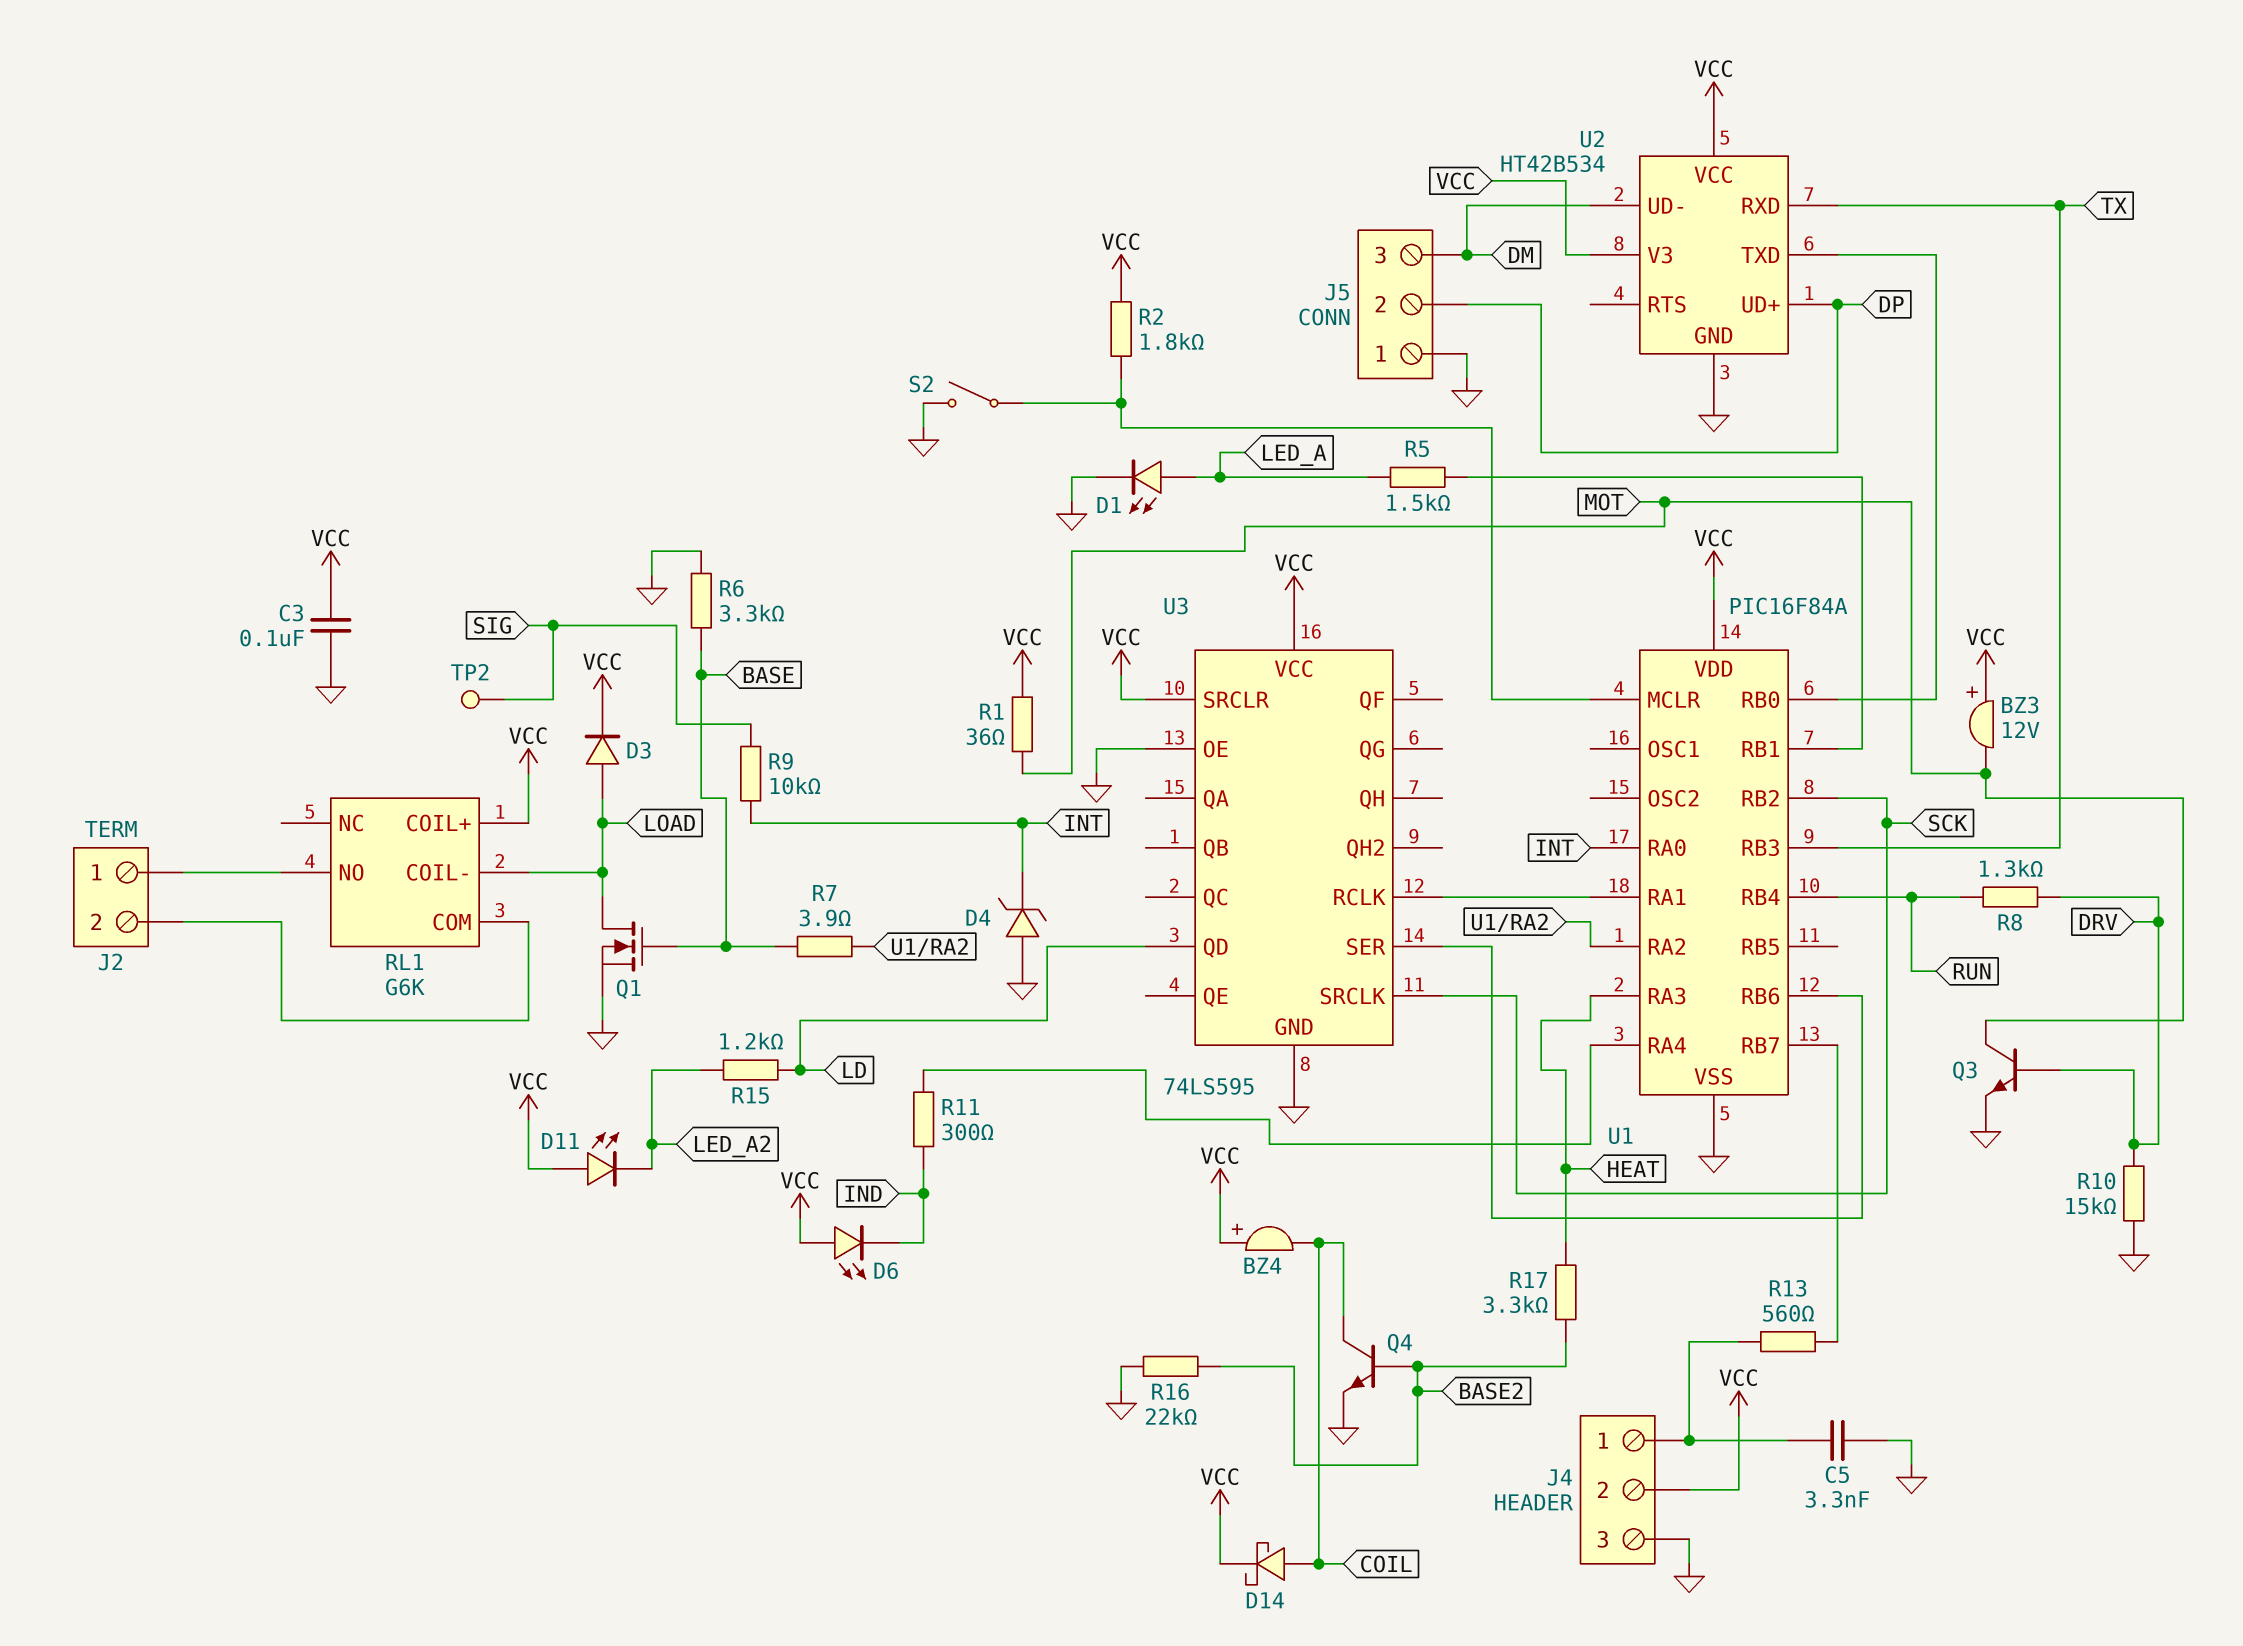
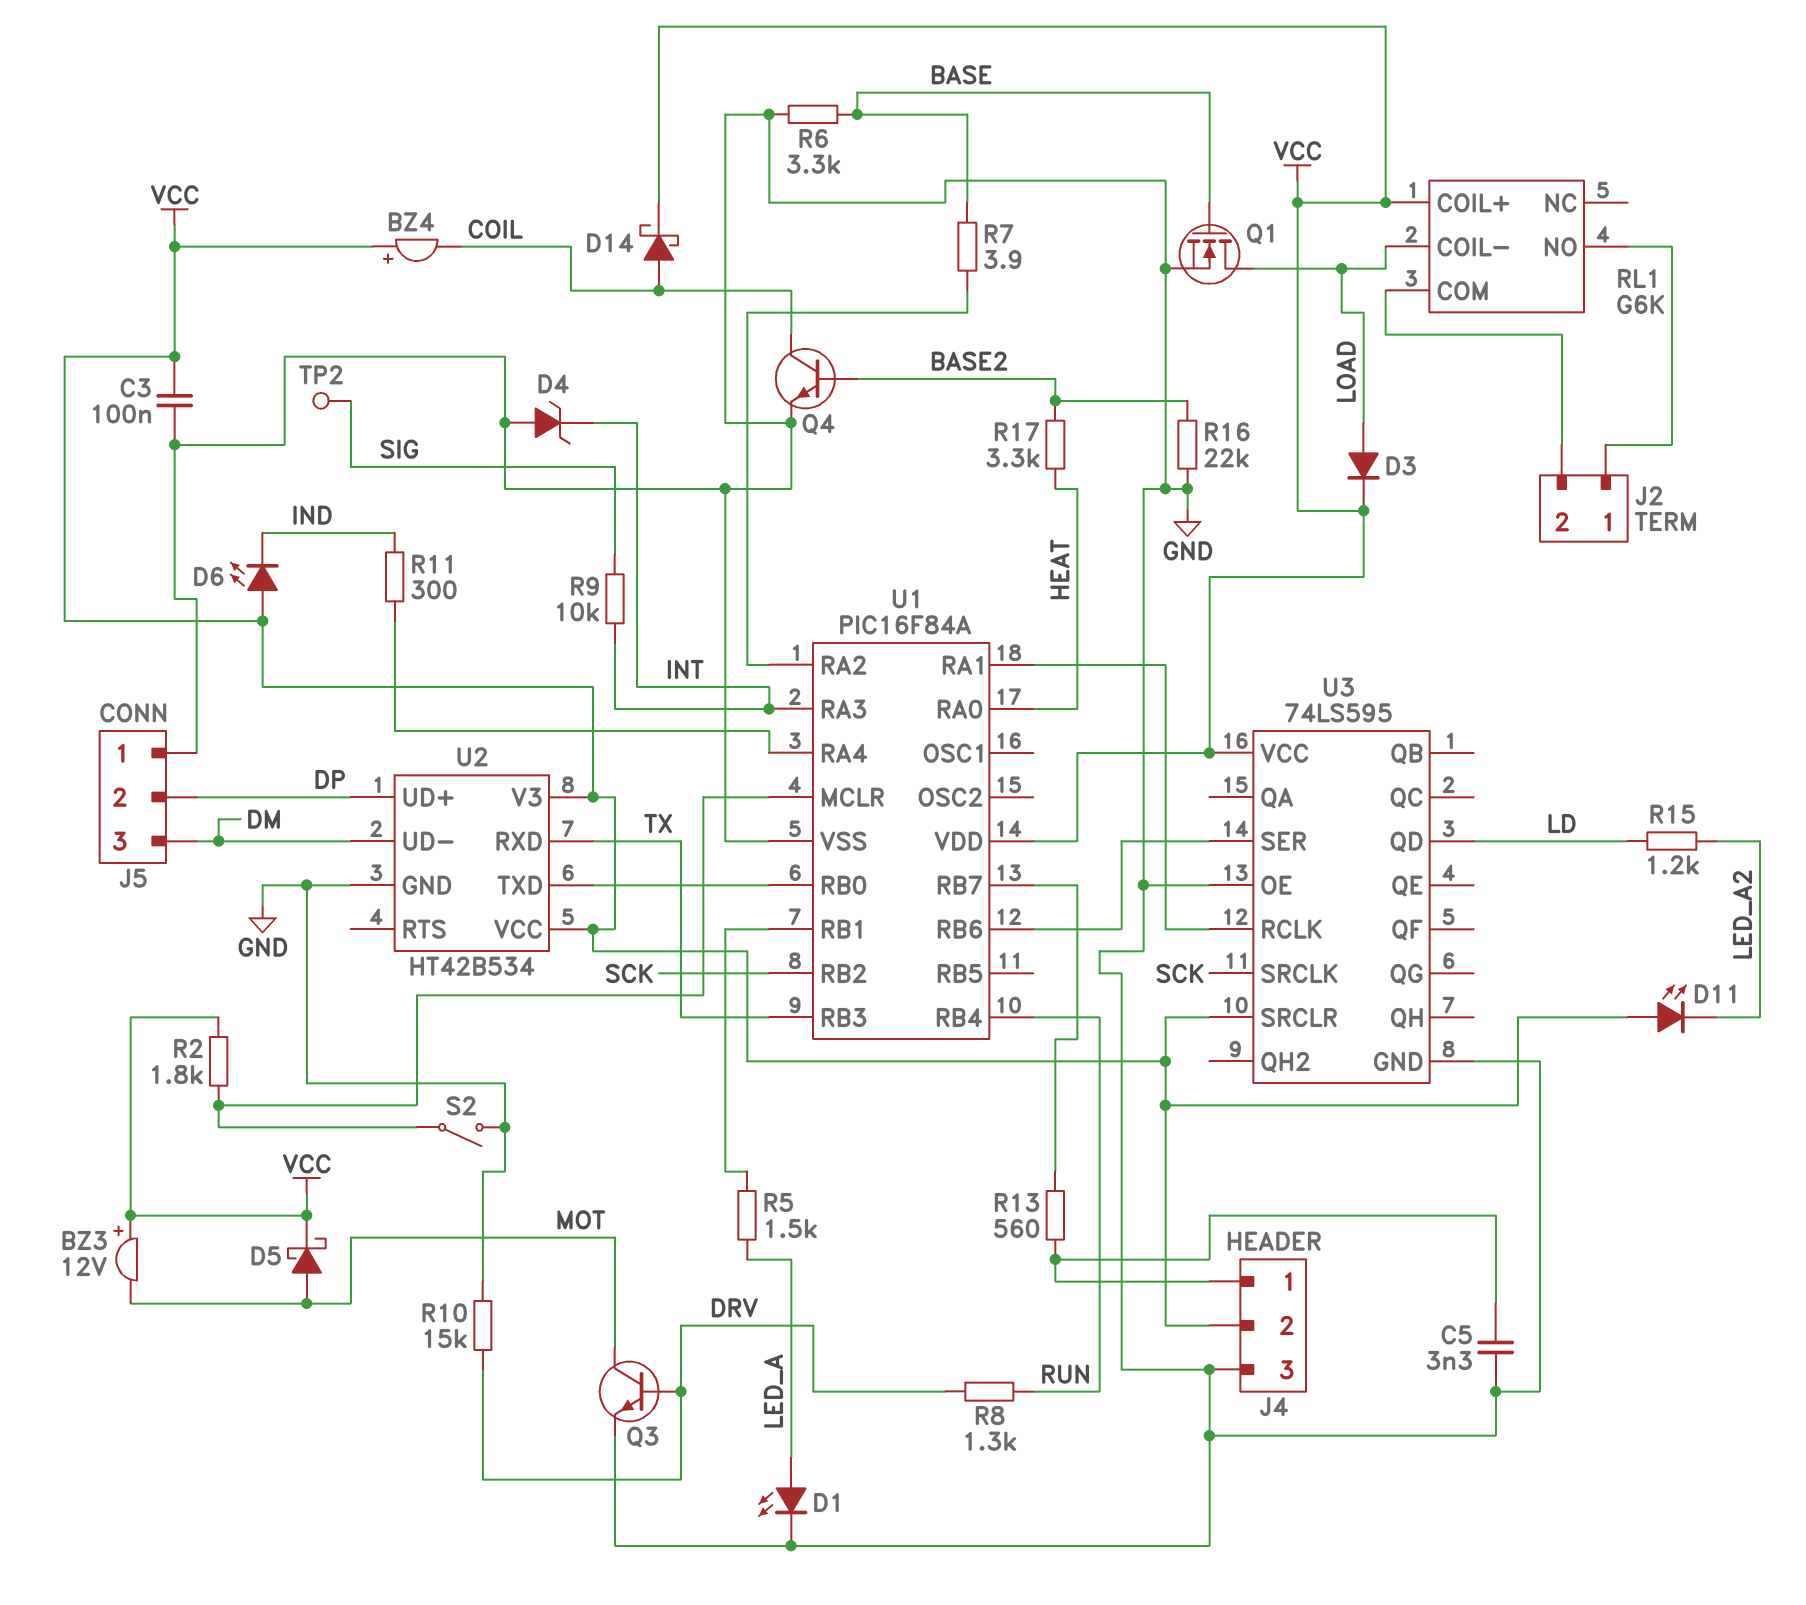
D5: none -> schottky (A MOT, K VCC)
R1: 36 (MOT, VCC) -> none
U1 pin RA0: INT -> HEAT
U1 pin RA3: HEAT -> INT

